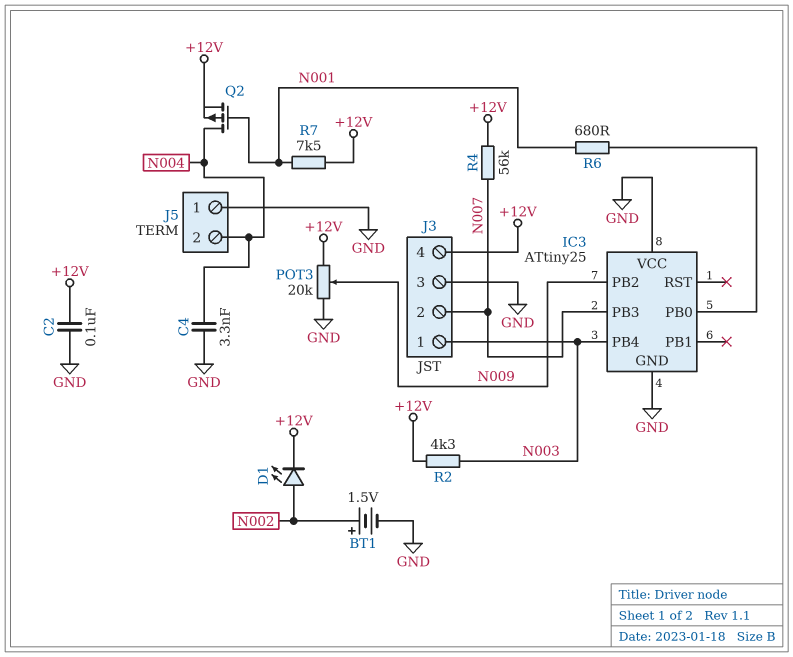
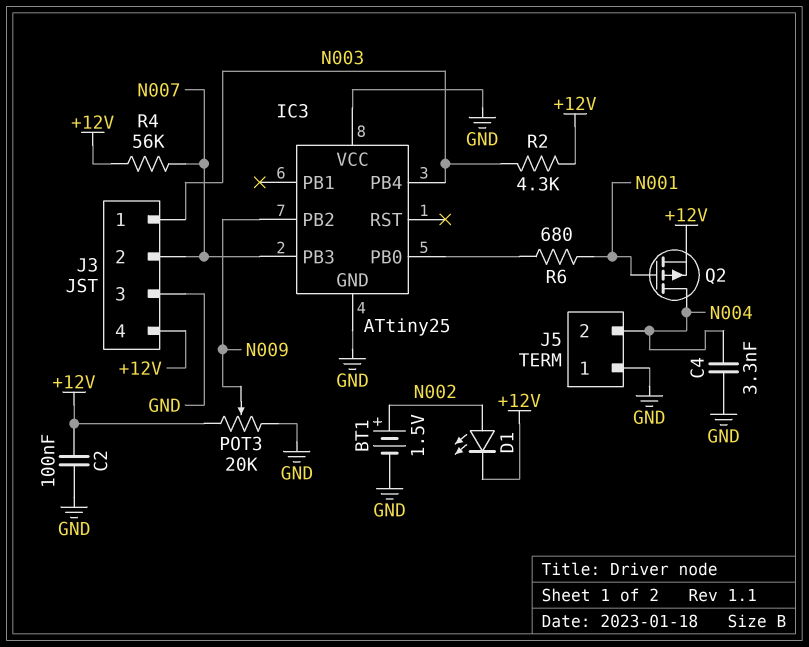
R7: 7.5k (+12V, N001) -> none

